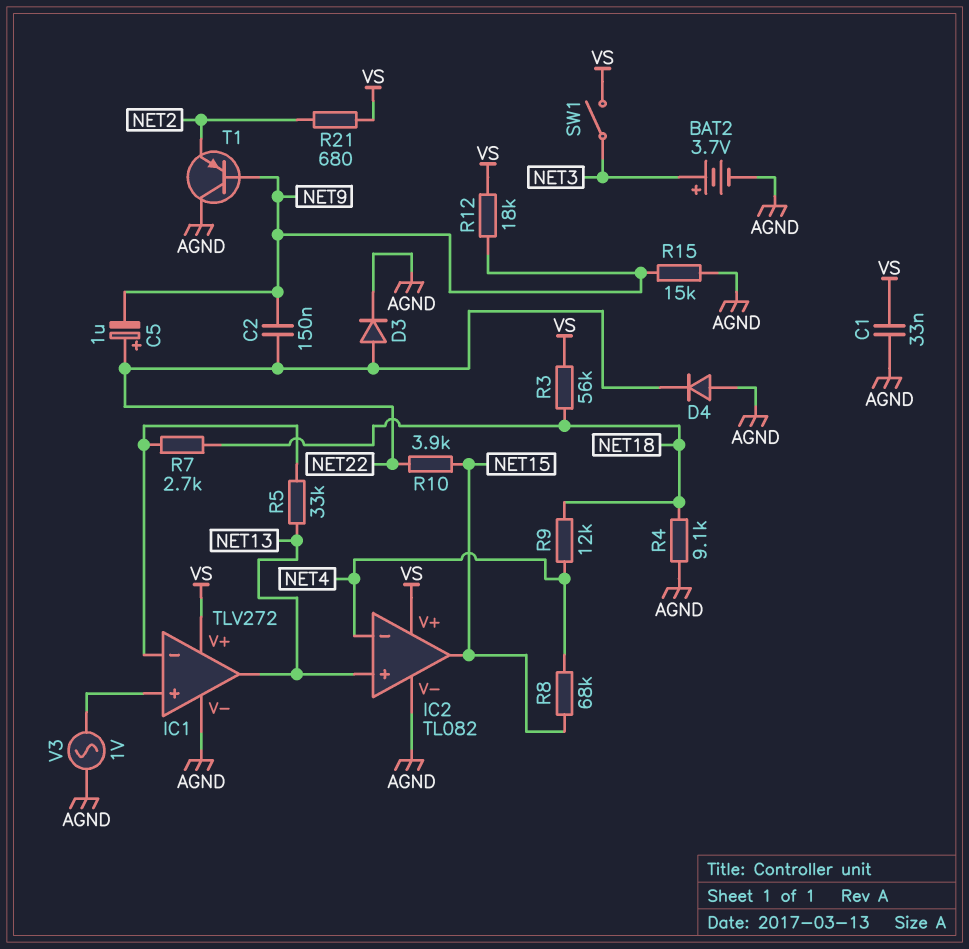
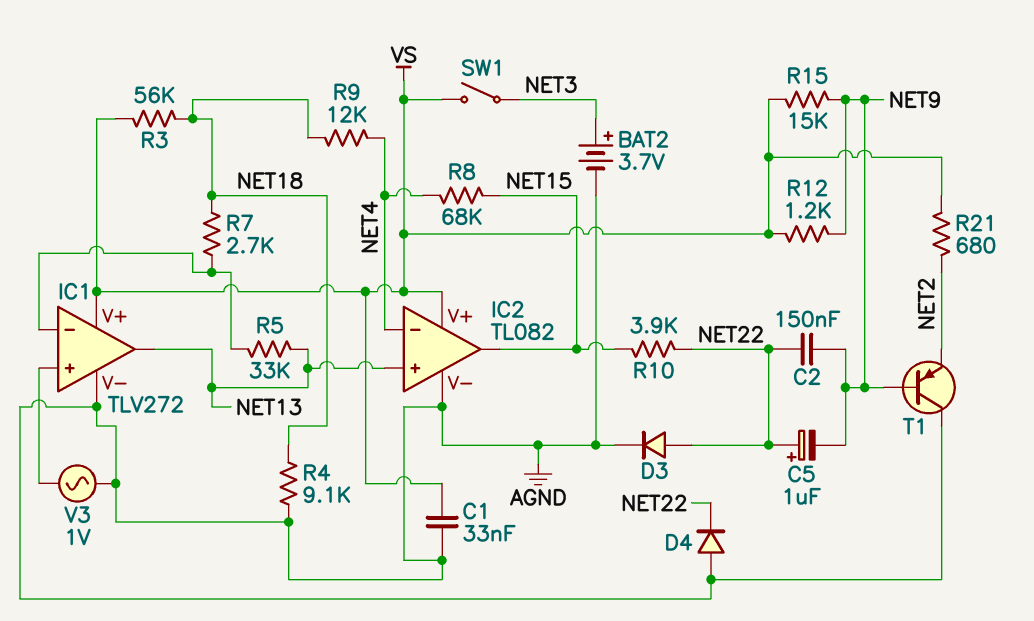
R12: 18k (NET9, VS) -> 1.2k (NET9, VS)
R15: 15k (AGND, NET9) -> 15k (NET9, VS)

